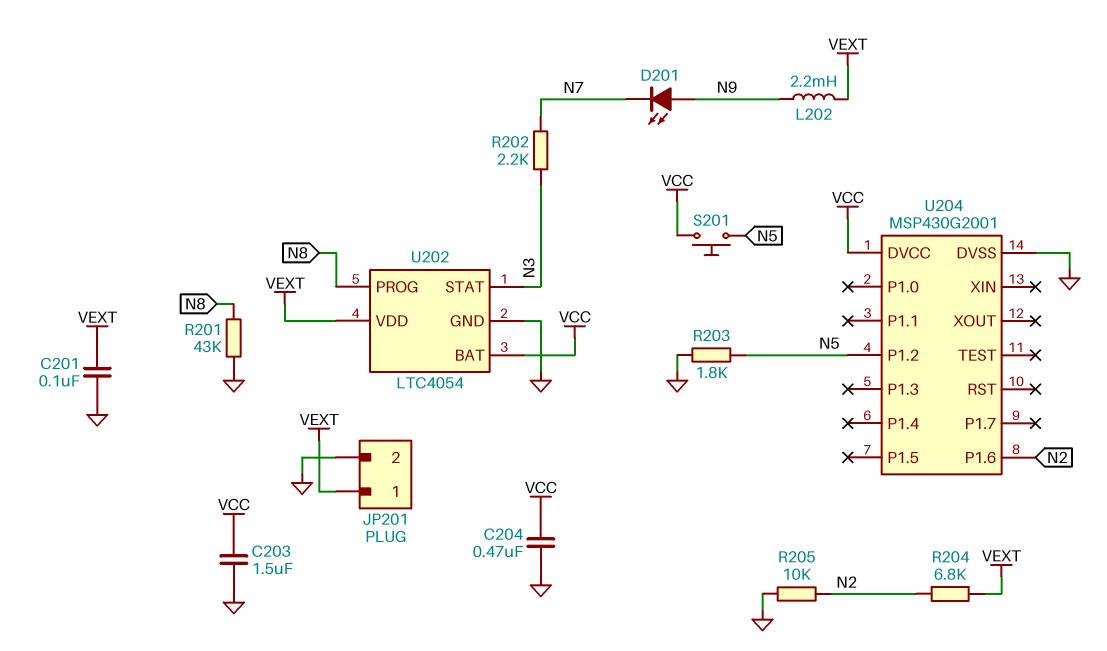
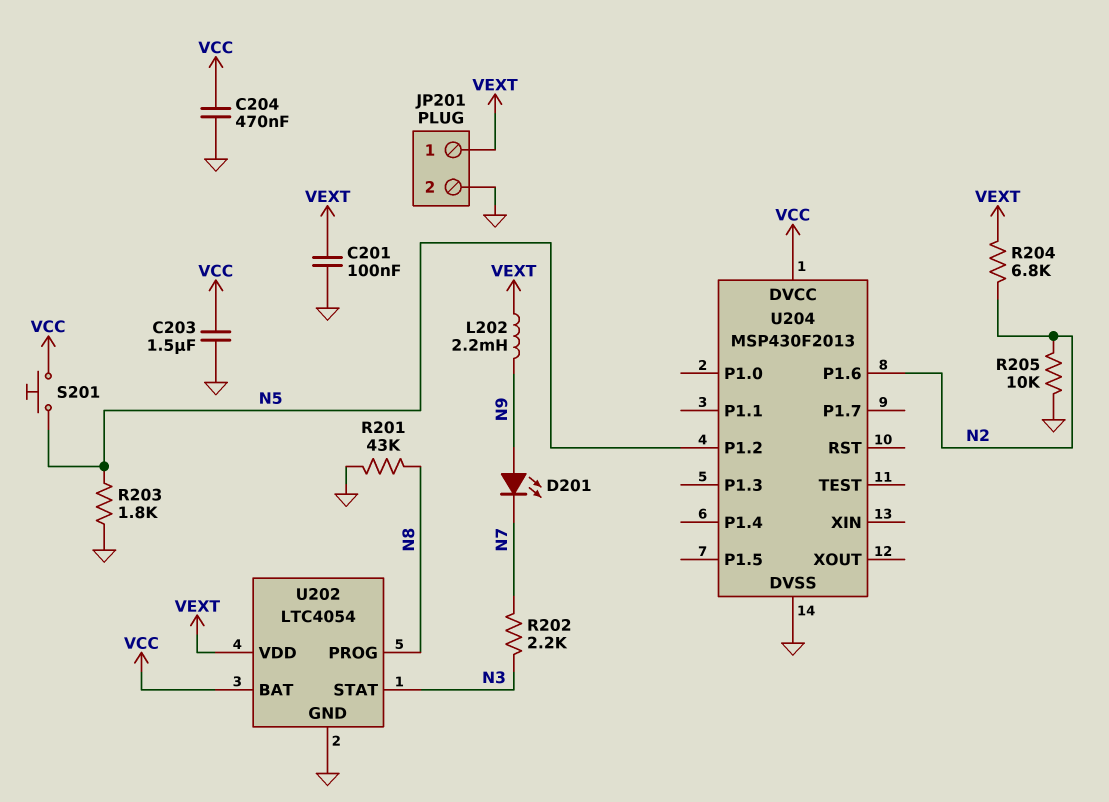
U204: MSP430G2001 -> MSP430F2013

